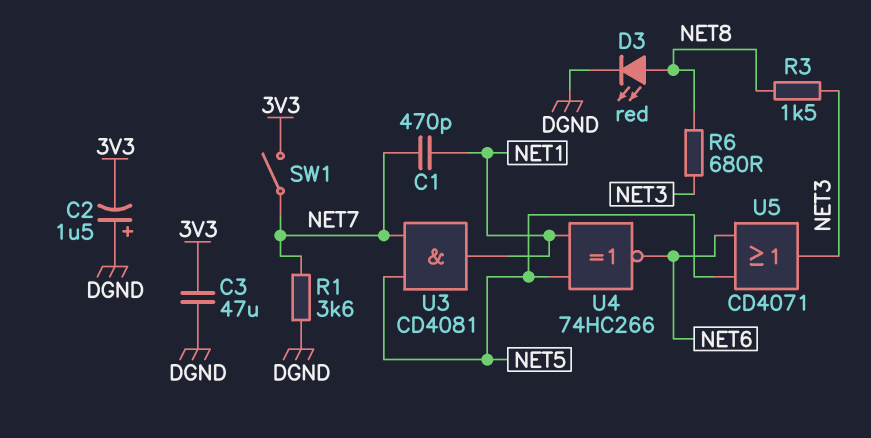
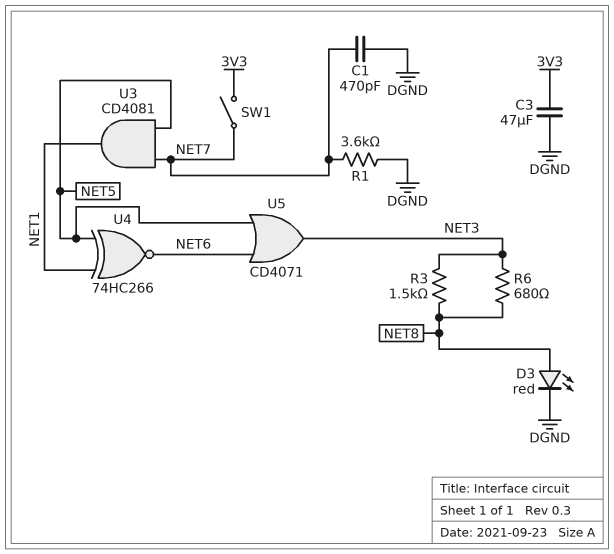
C1: 470pF (NET1, NET7) -> 470pF (DGND, NET7)
C2: 1.5uF (plus DGND, minus 3V3) -> none

